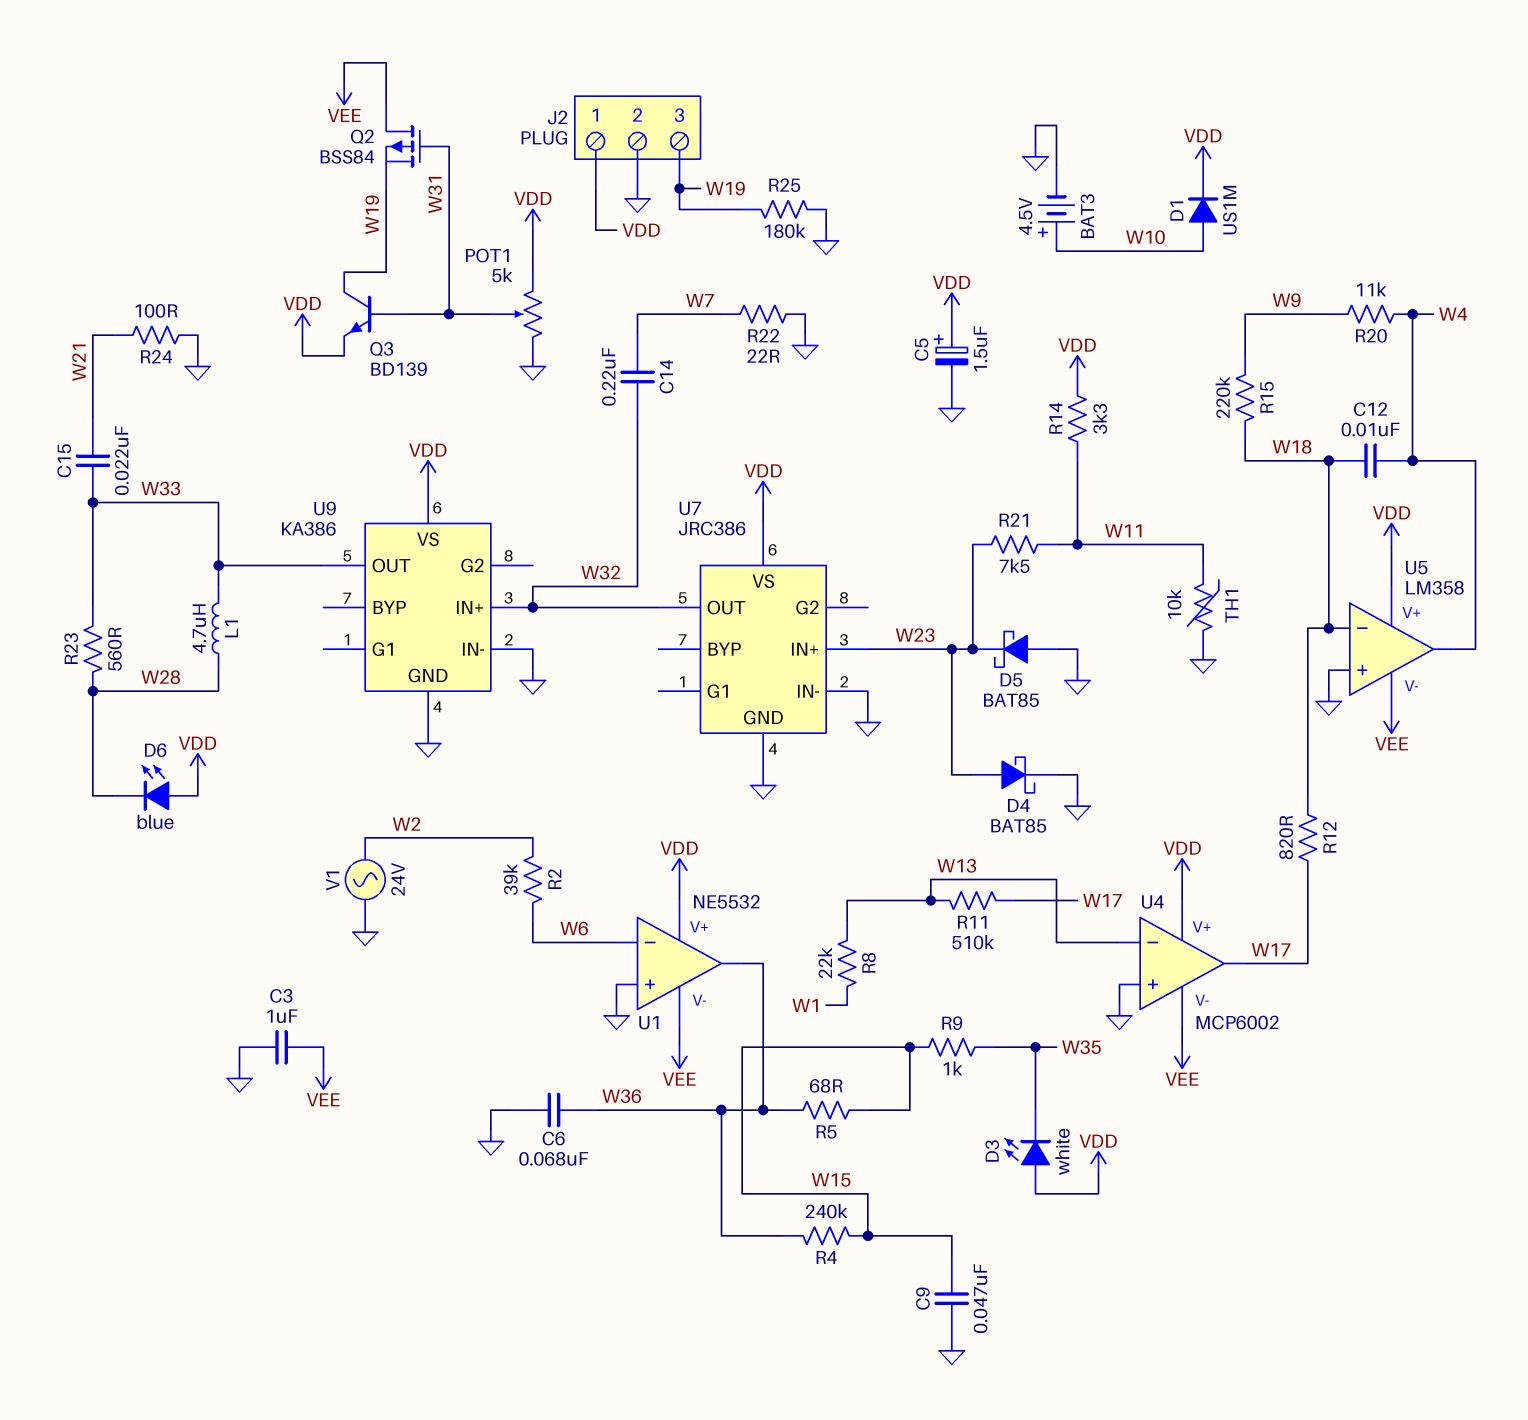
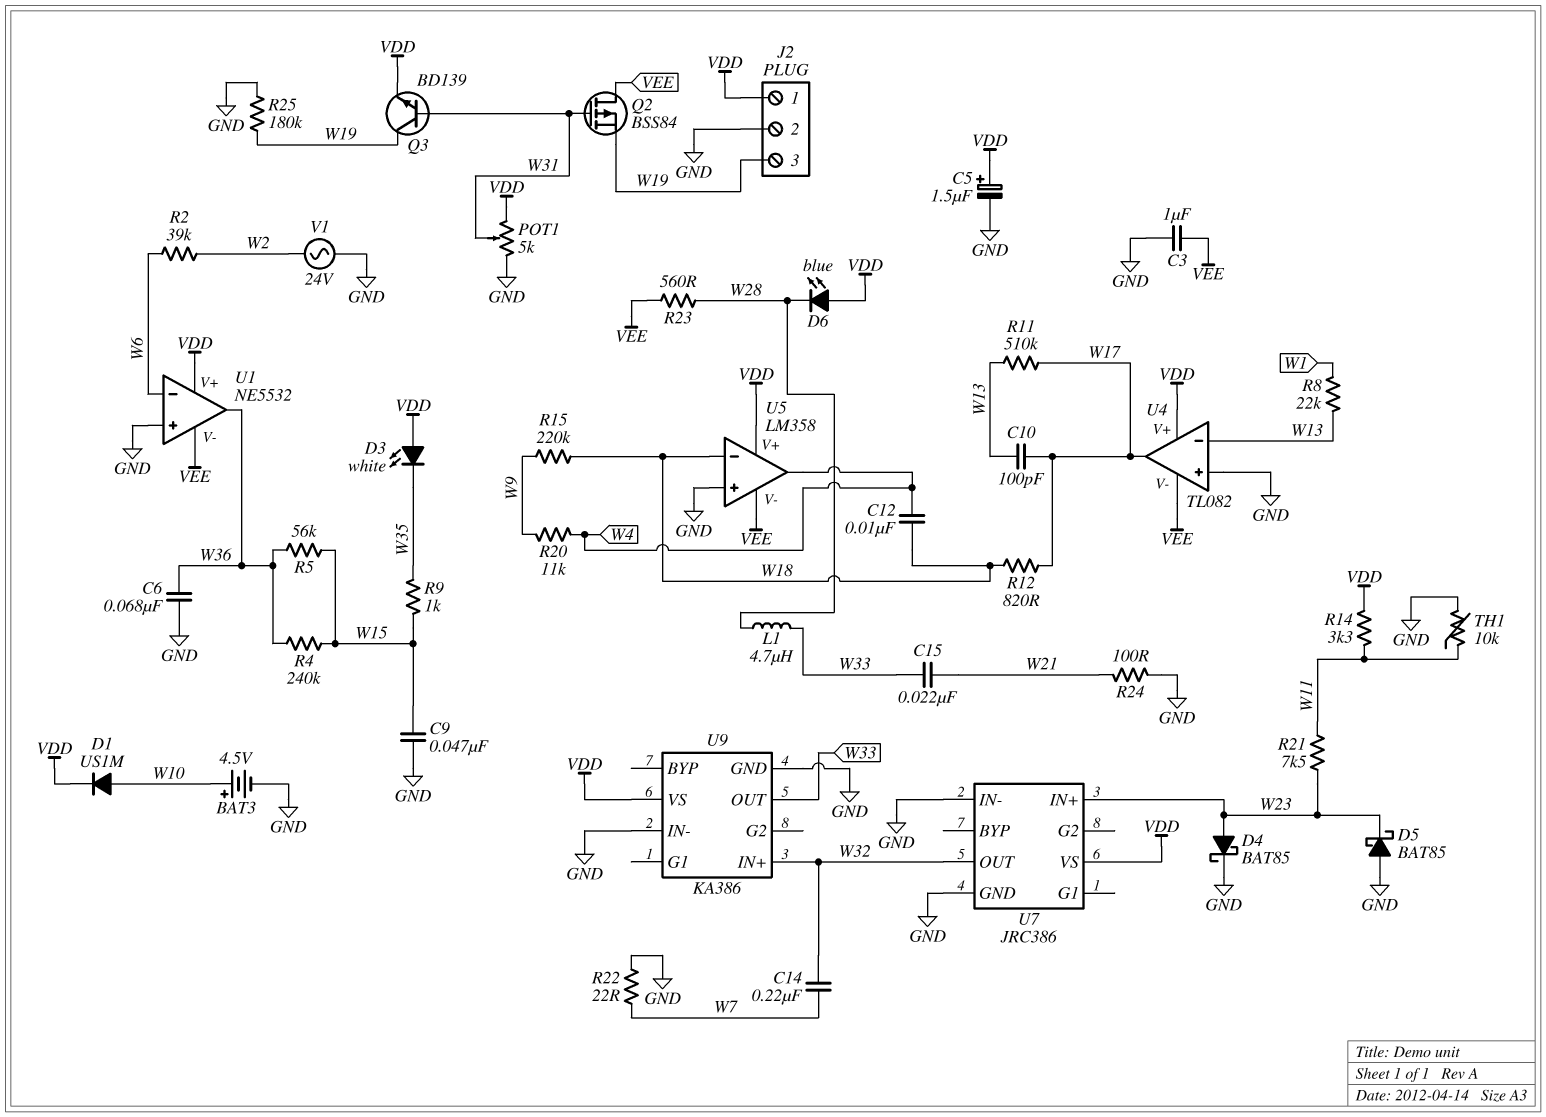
C10: none -> 100pF (W13, W17)
R5: 68 (W15, W36) -> 56k (W15, W36)
R23: 560 (W28, W33) -> 560 (VEE, W28)
U4: MCP6002 -> TL082

